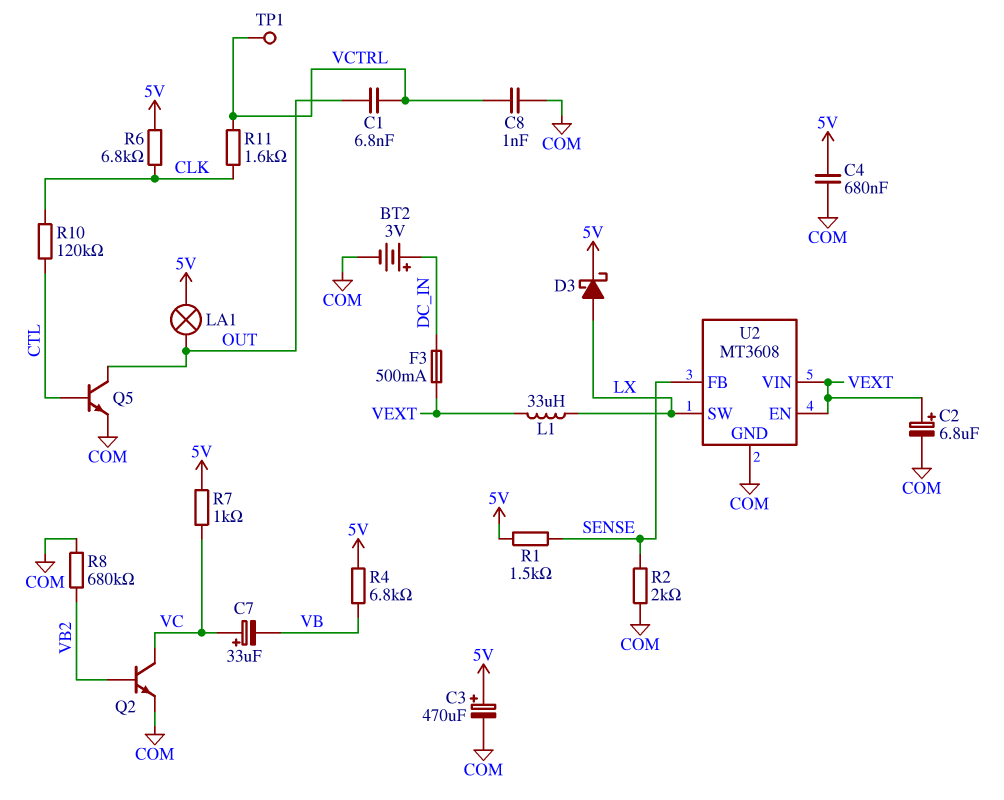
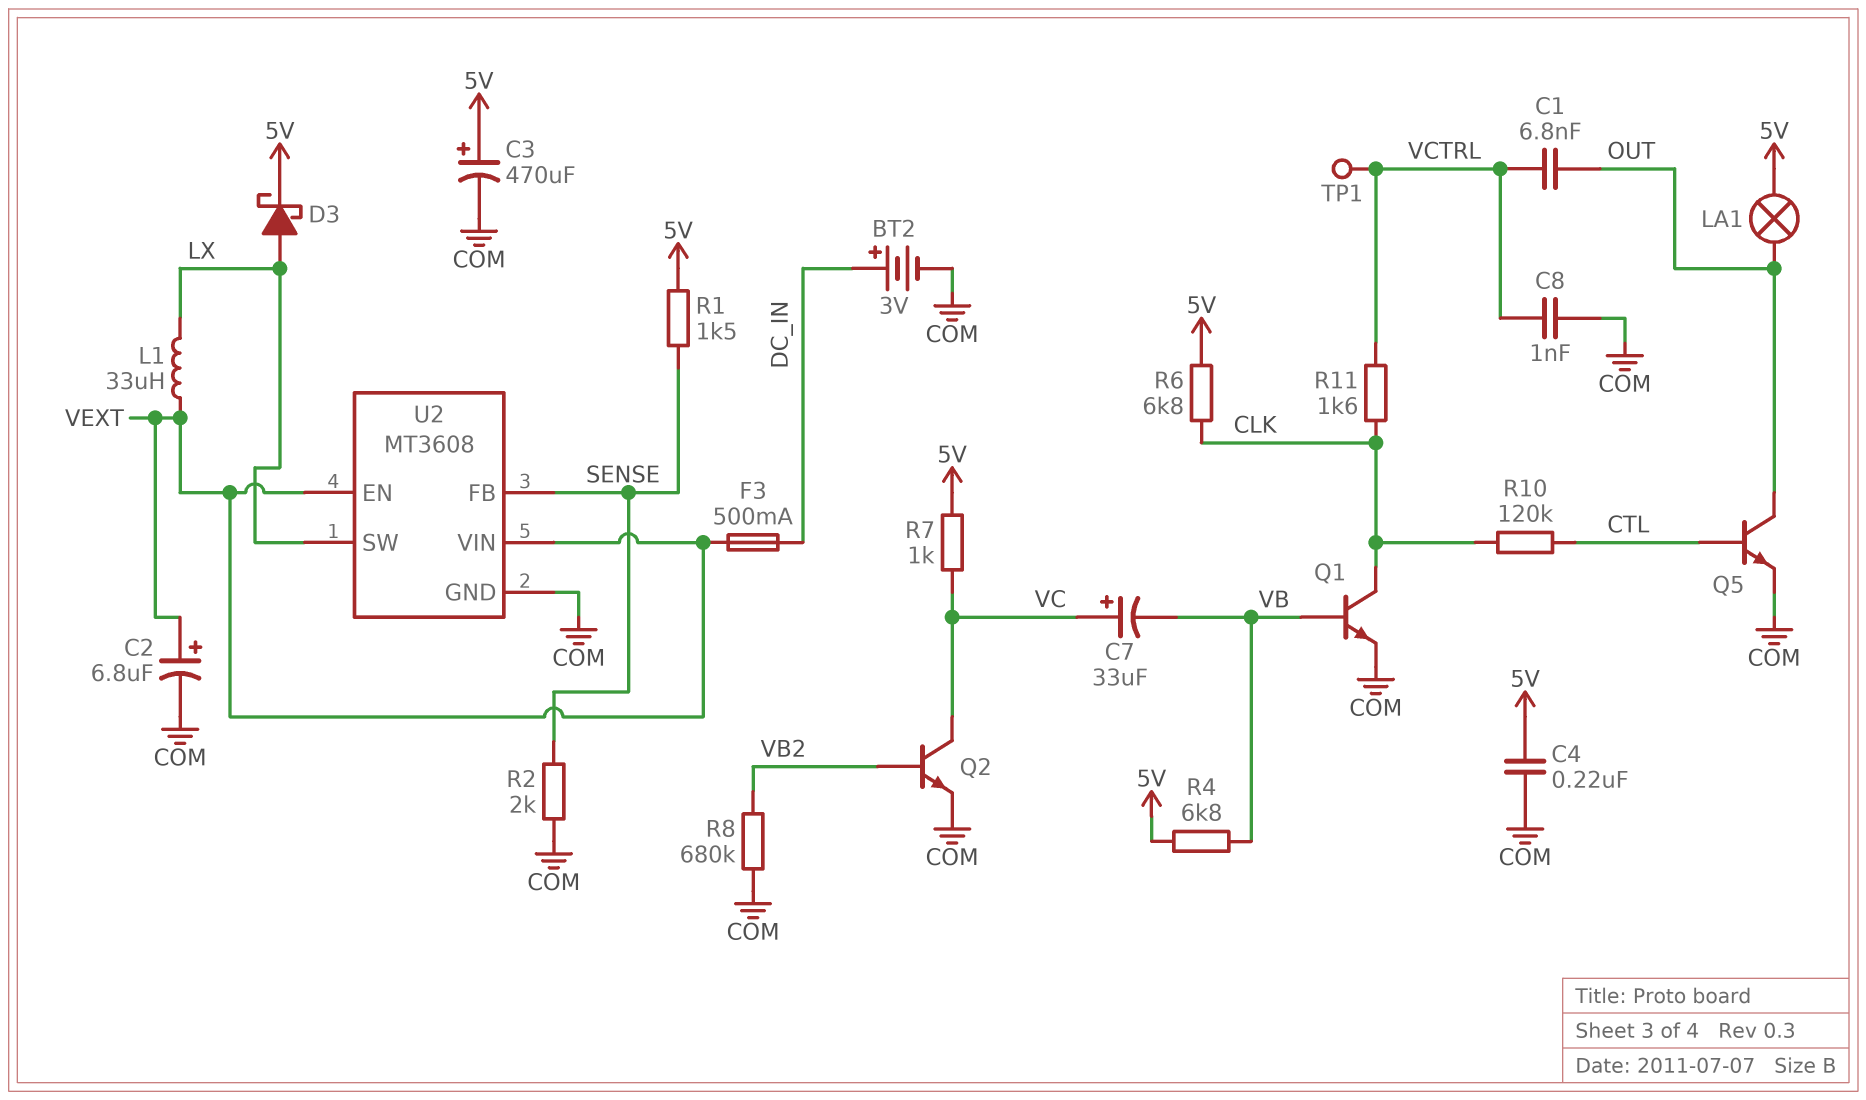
C4: 680nF (5V, COM) -> 220nF (5V, COM)
Q1: none -> NPN (B VB, C CLK, E COM)

